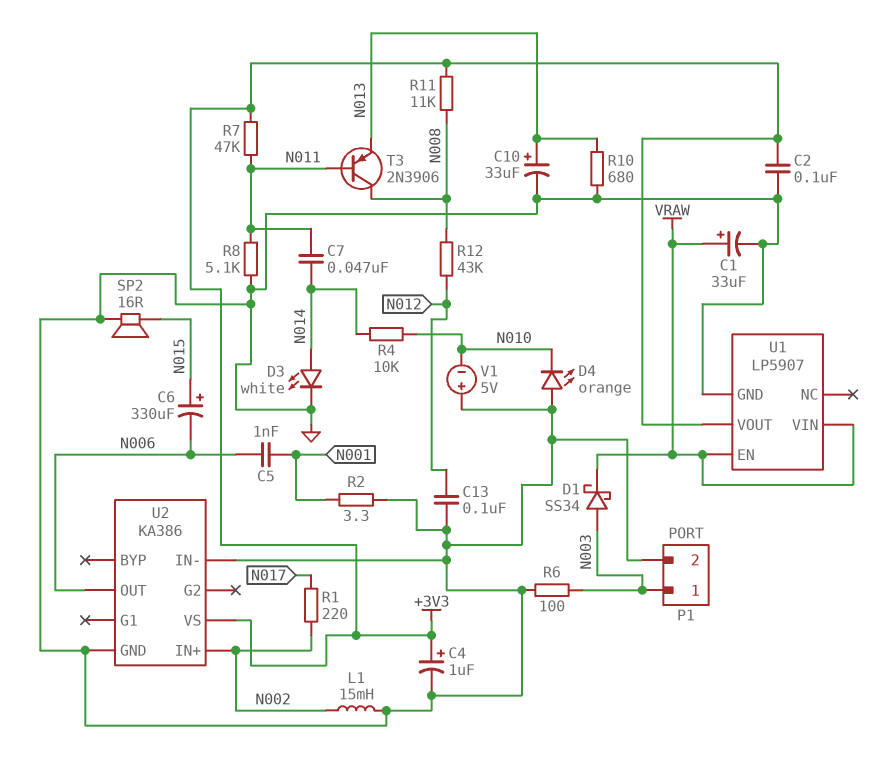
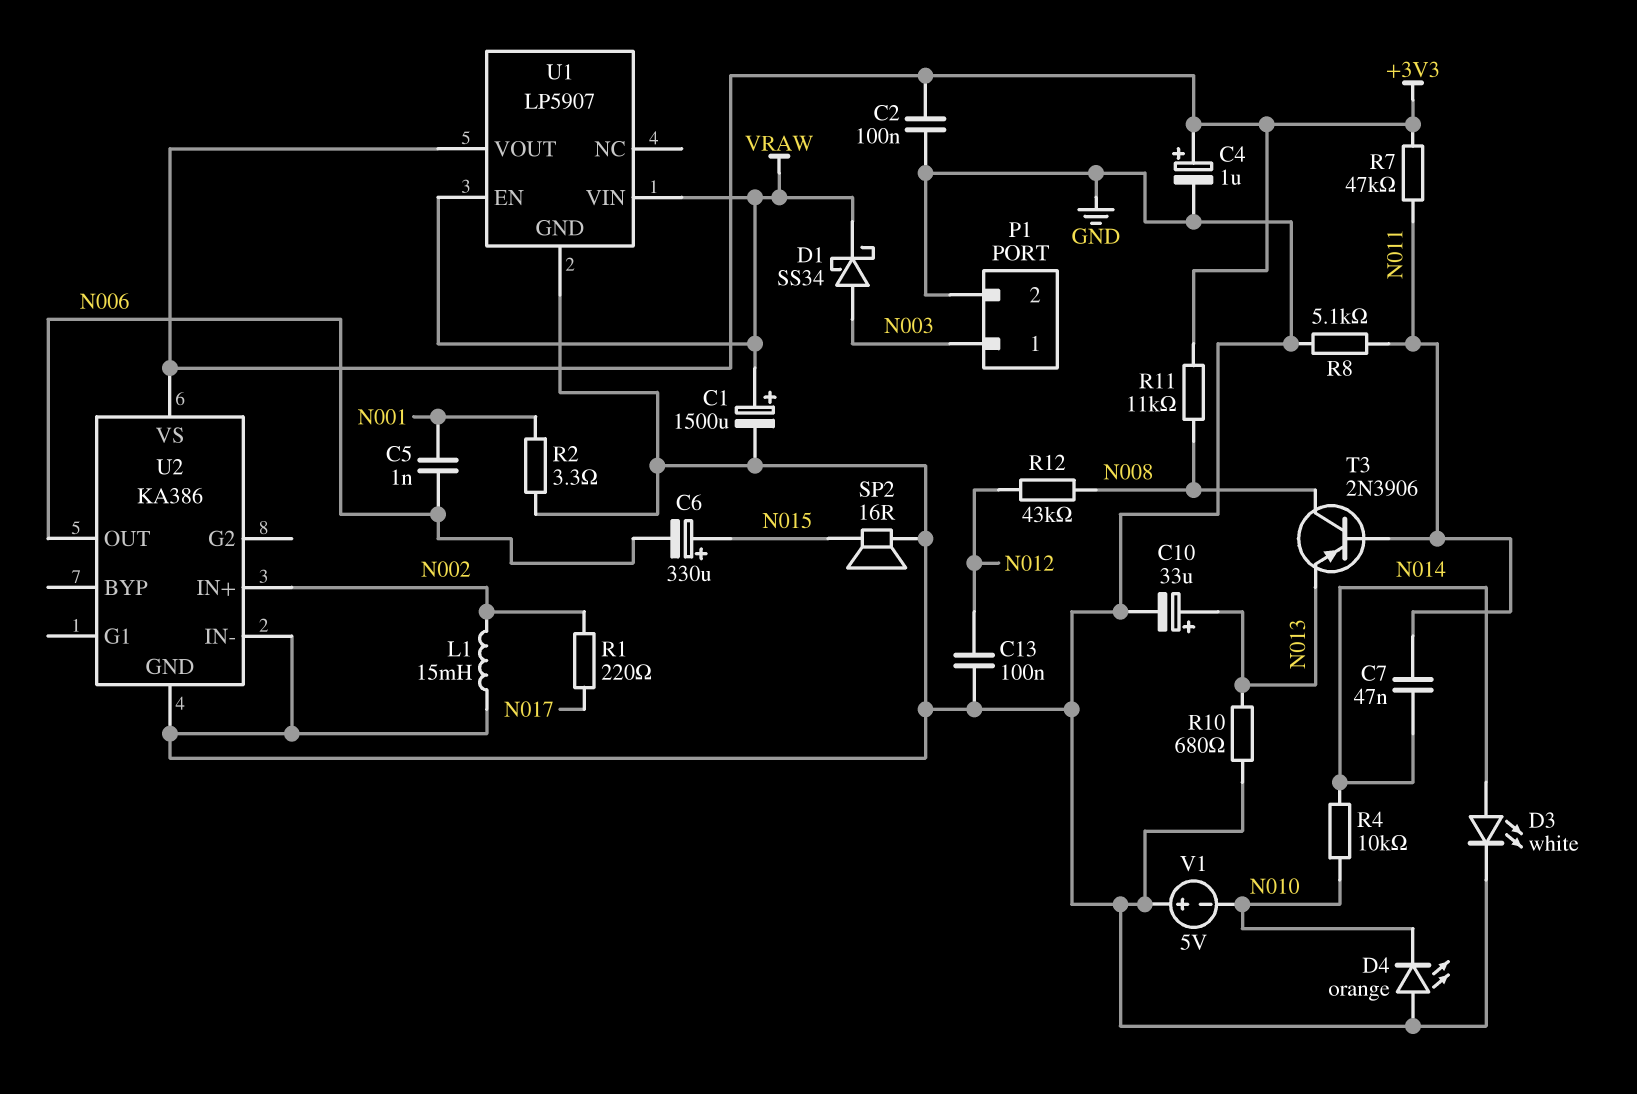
C1: 33uF (plus VRAW, minus GND) -> 1500uF (plus VRAW, minus GND)
R6: 100 (GND, N003) -> none

